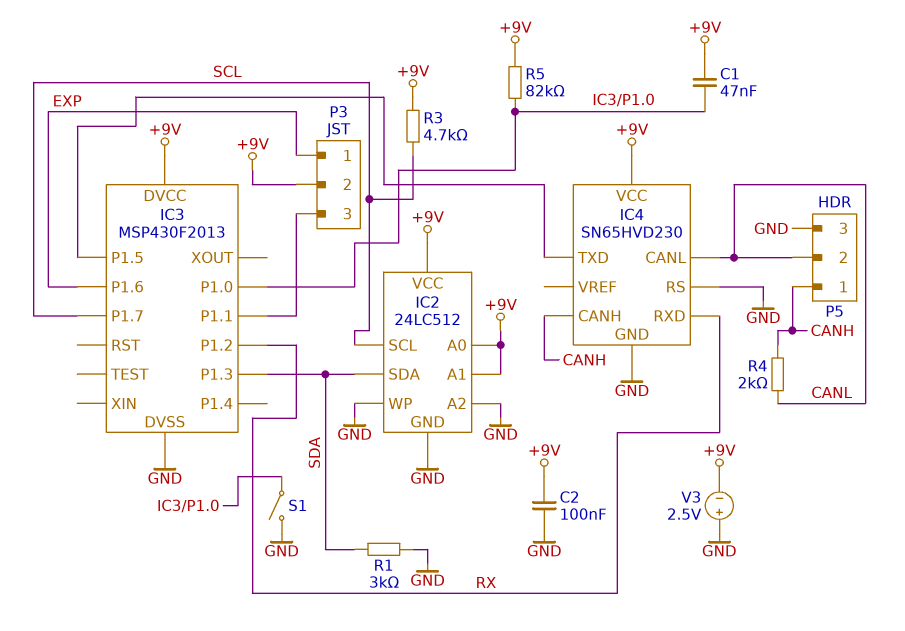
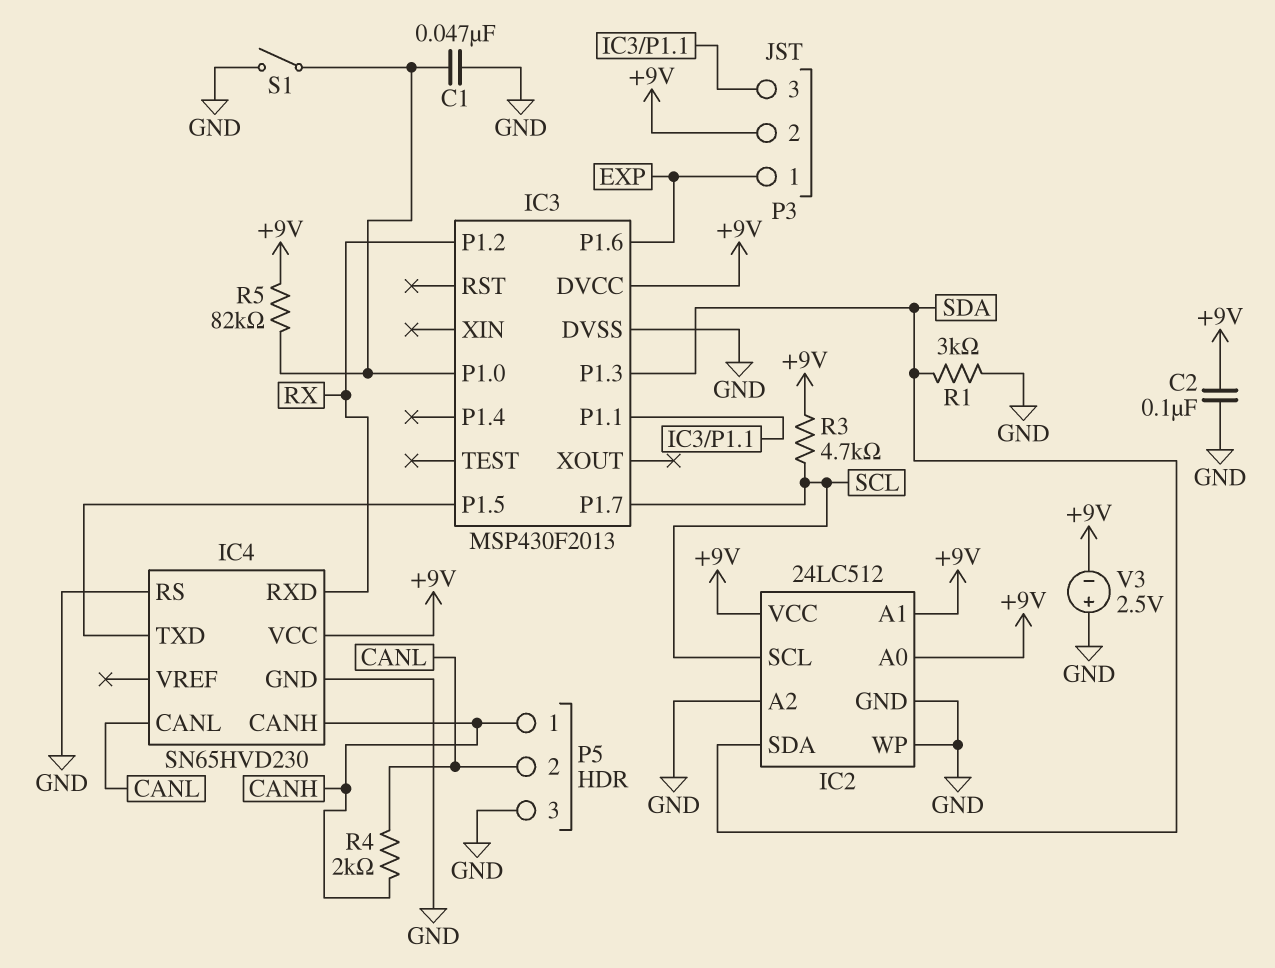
C1: 47nF (+9V, IC3/P1.0) -> 47nF (GND, IC3/P1.0)

